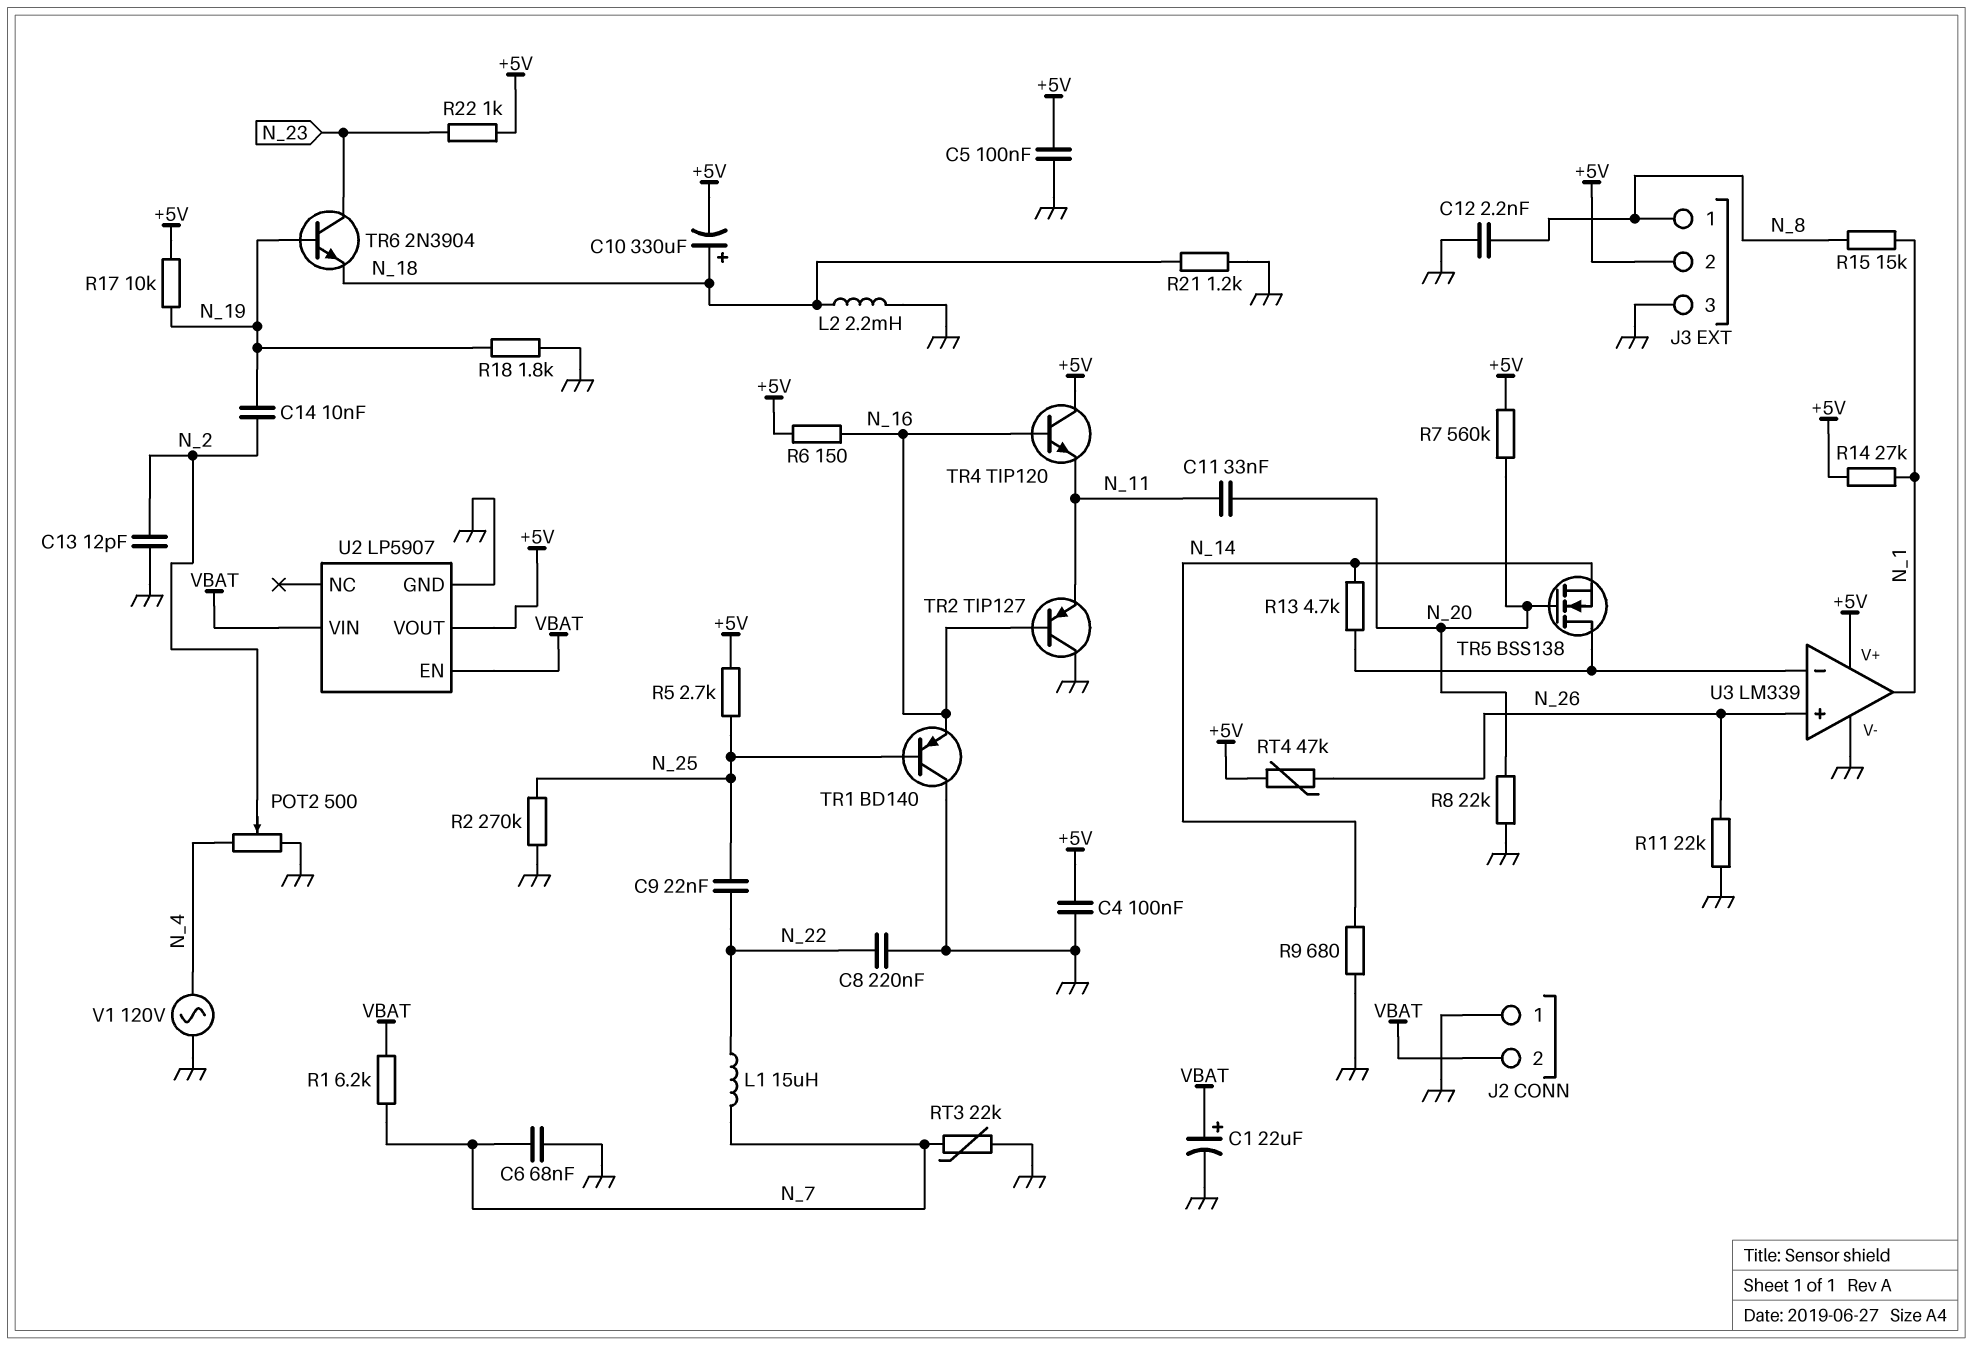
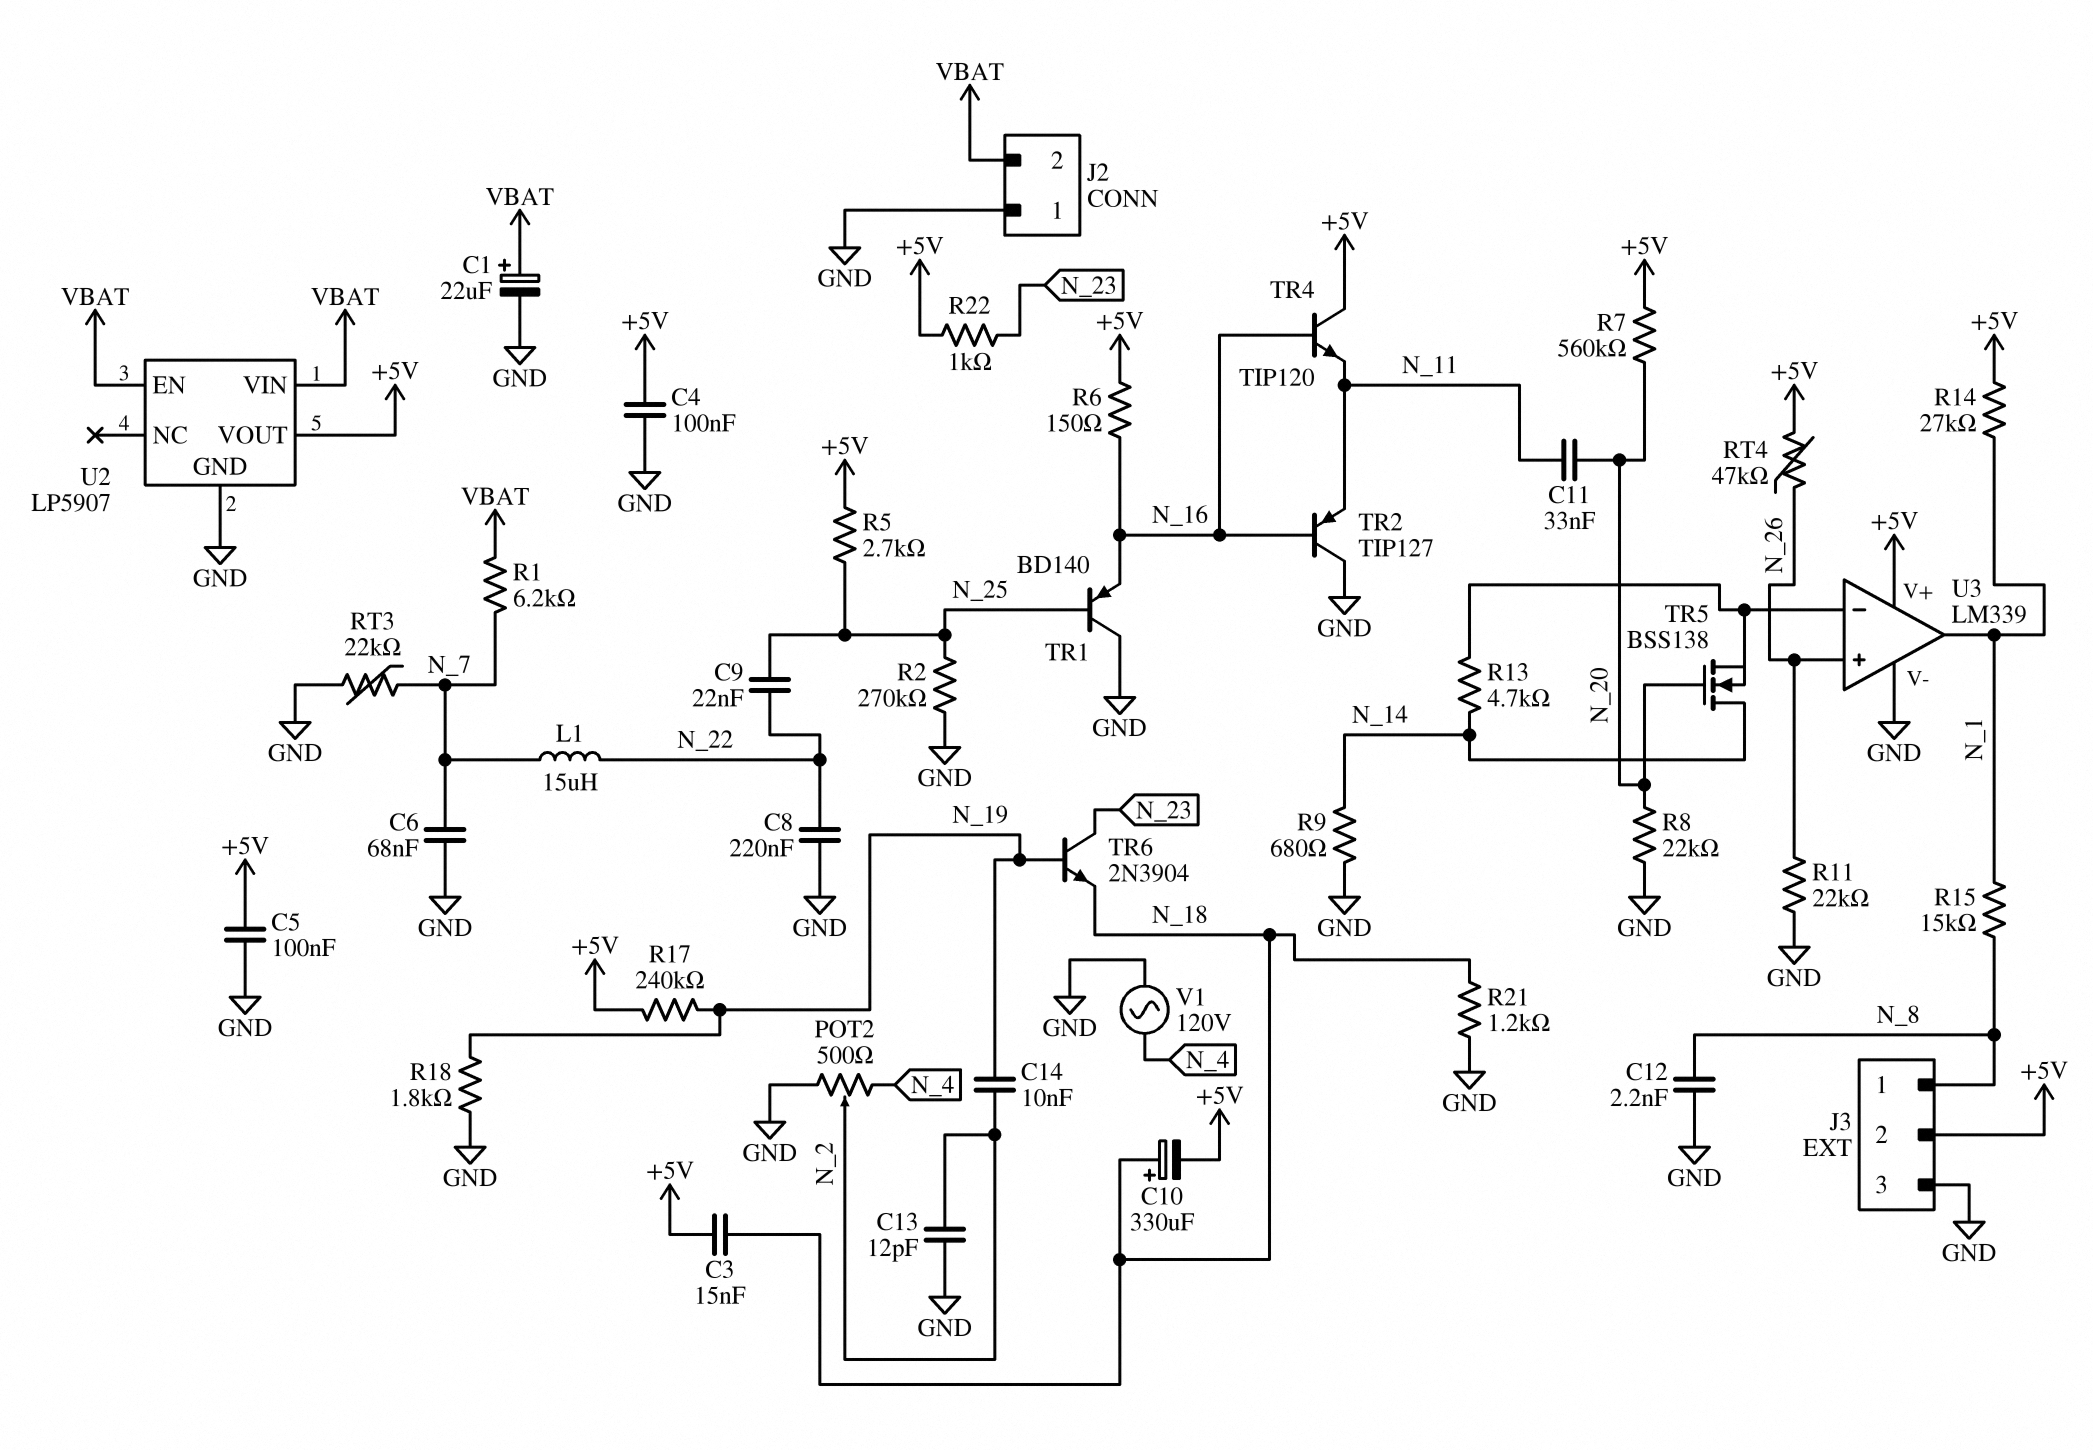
C3: none -> 15nF (+5V, N_18)
L2: 2.2mH (GND, N_18) -> none
R17: 10k (+5V, N_19) -> 240k (+5V, N_19)
TR5: NMOS BSS138 (G N_20, D U3/in-, S N_14) -> NMOS BSS138 (G N_20, D N_14, S U3/in-)

